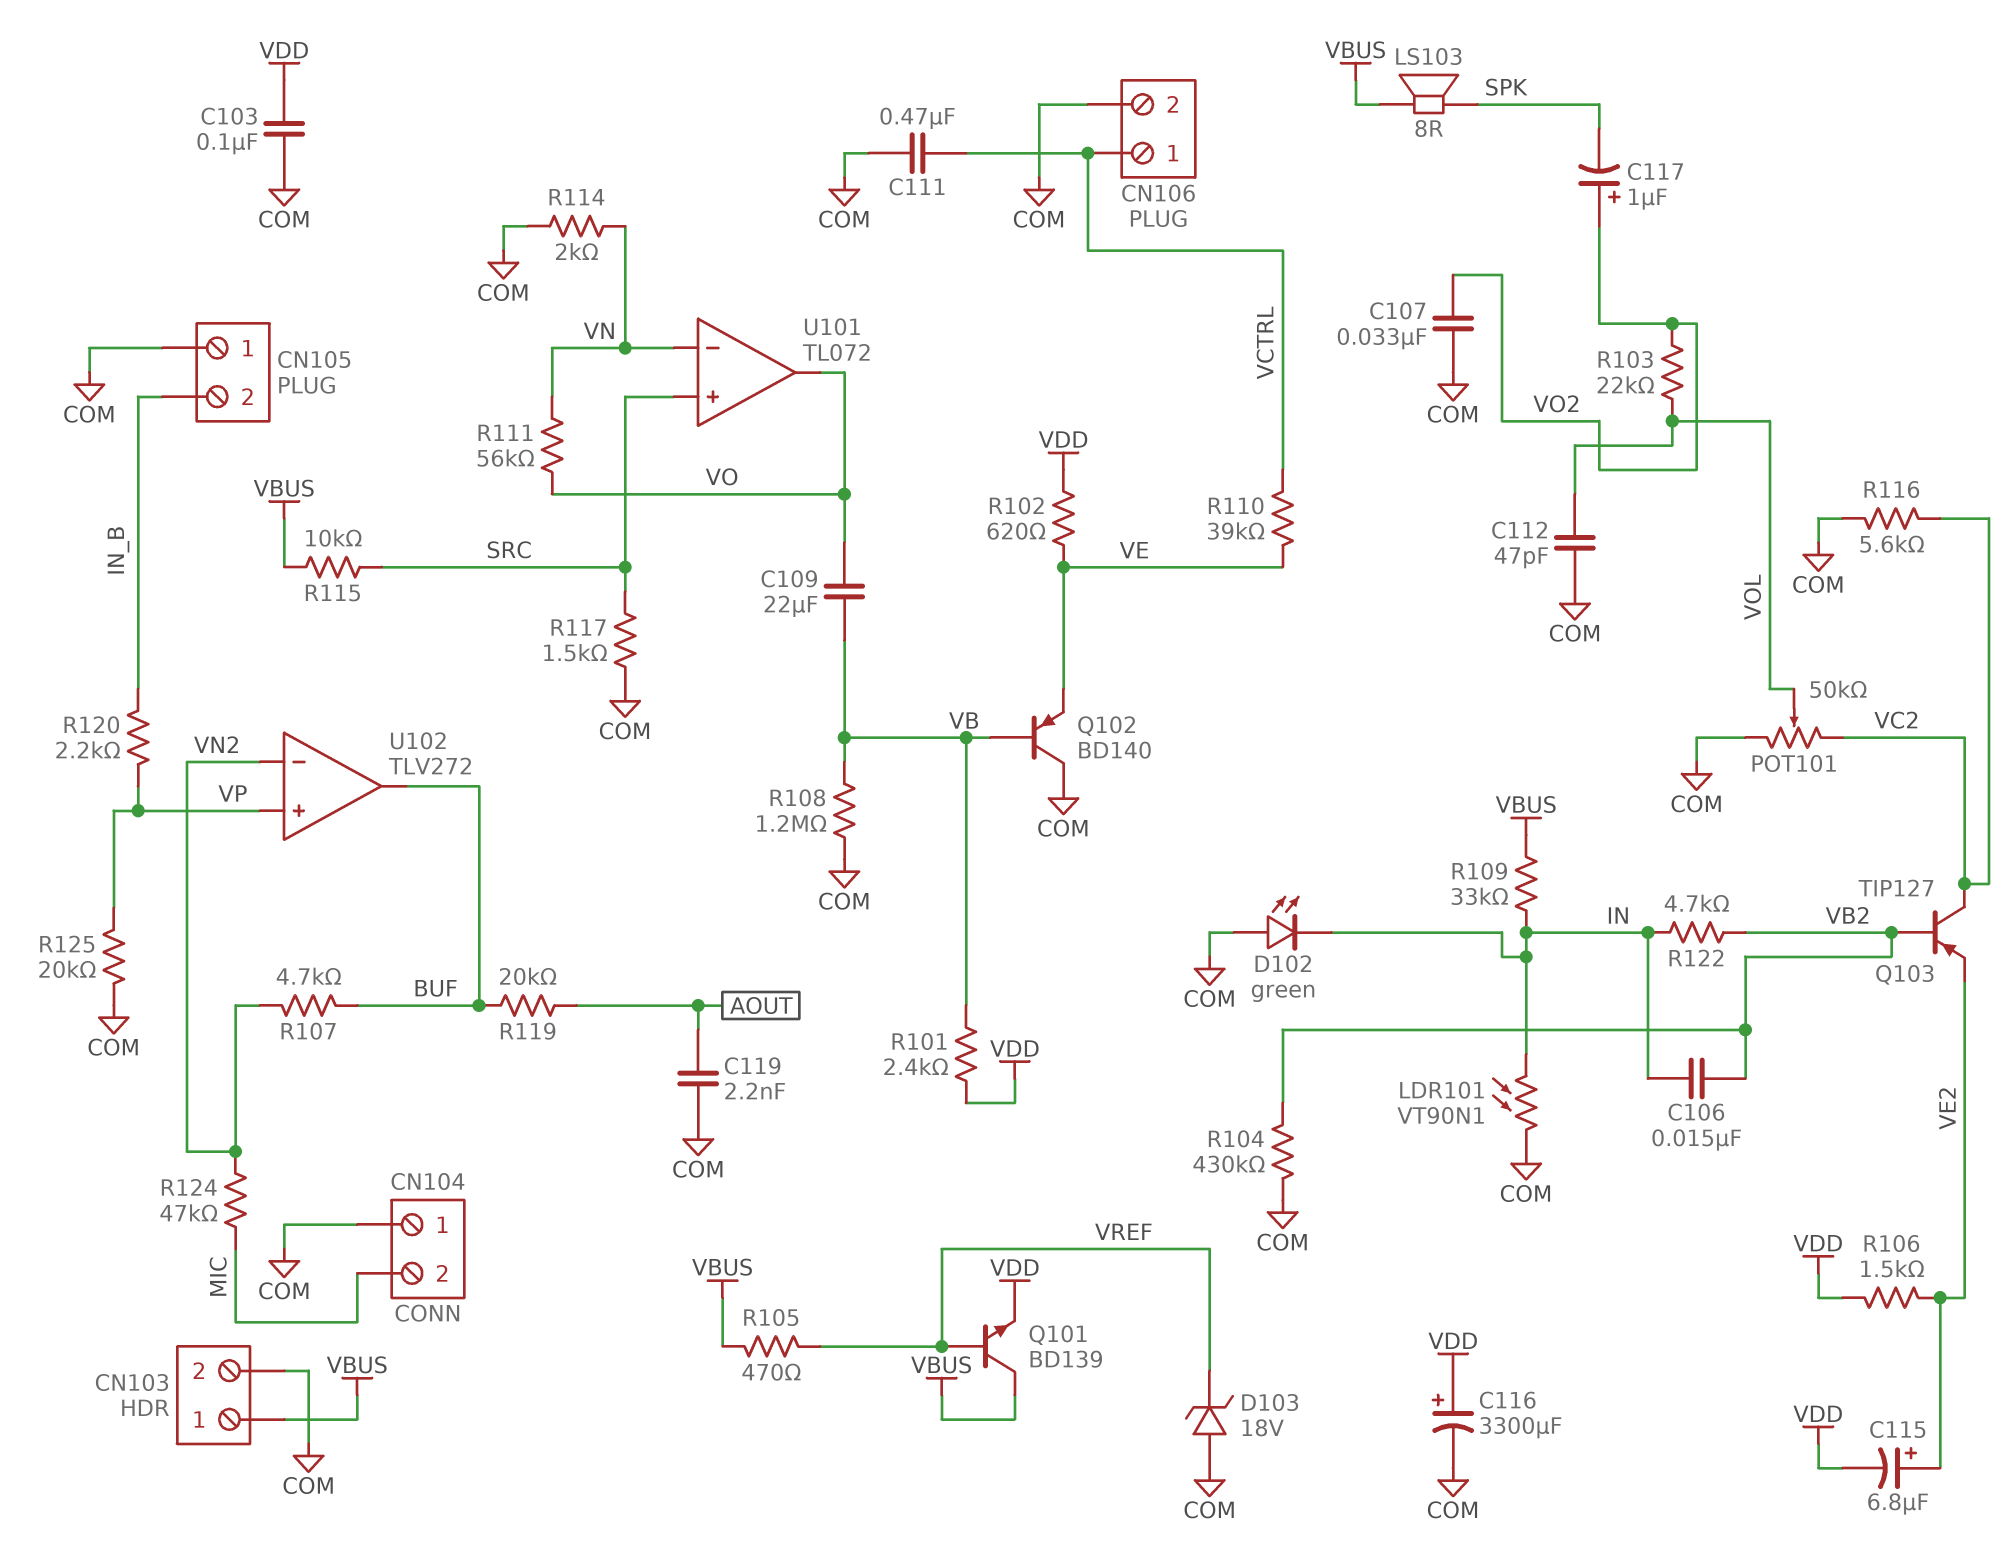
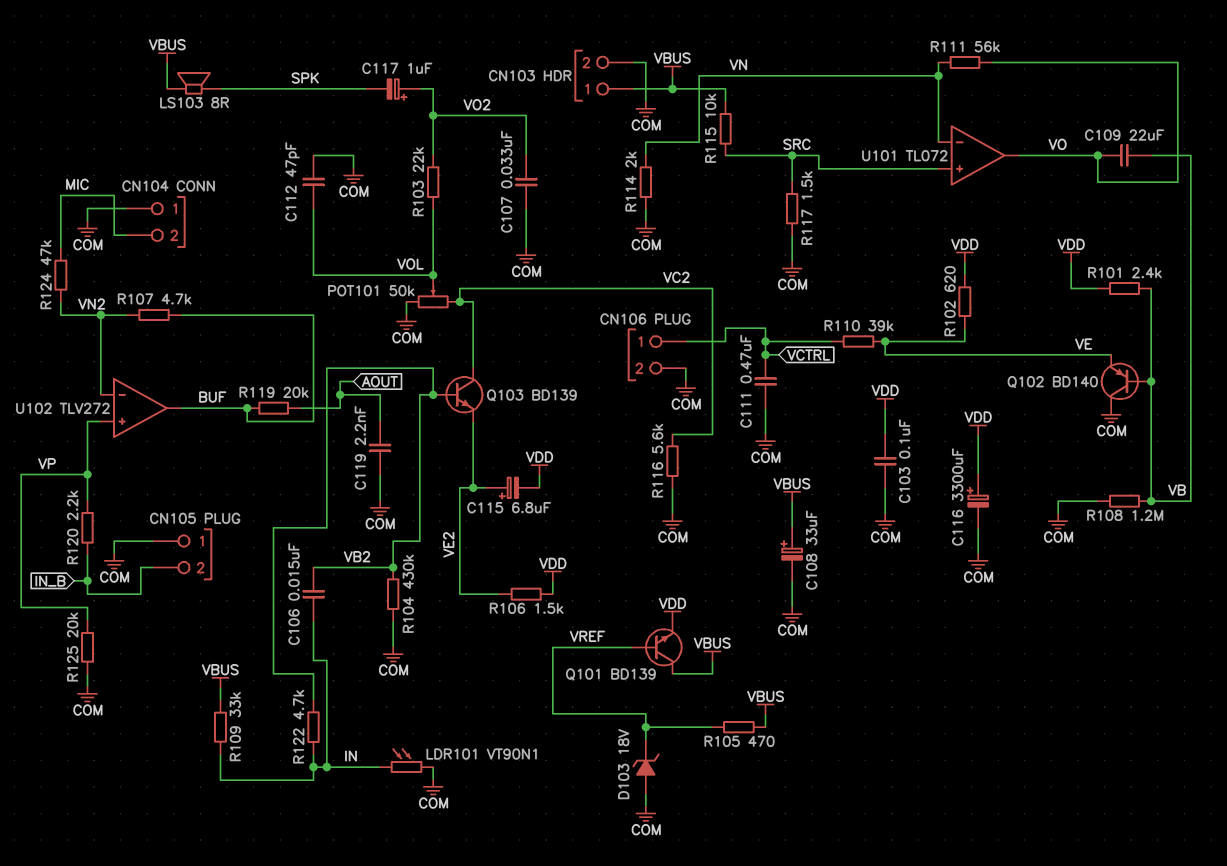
C108: none -> 33uF (plus VBUS, minus COM)
D102: LED green (A COM, K IN) -> none
Q103: PNP TIP127 (B VB2, C VC2, E VE2) -> NPN BD139 (B VB2, C VC2, E VE2)

